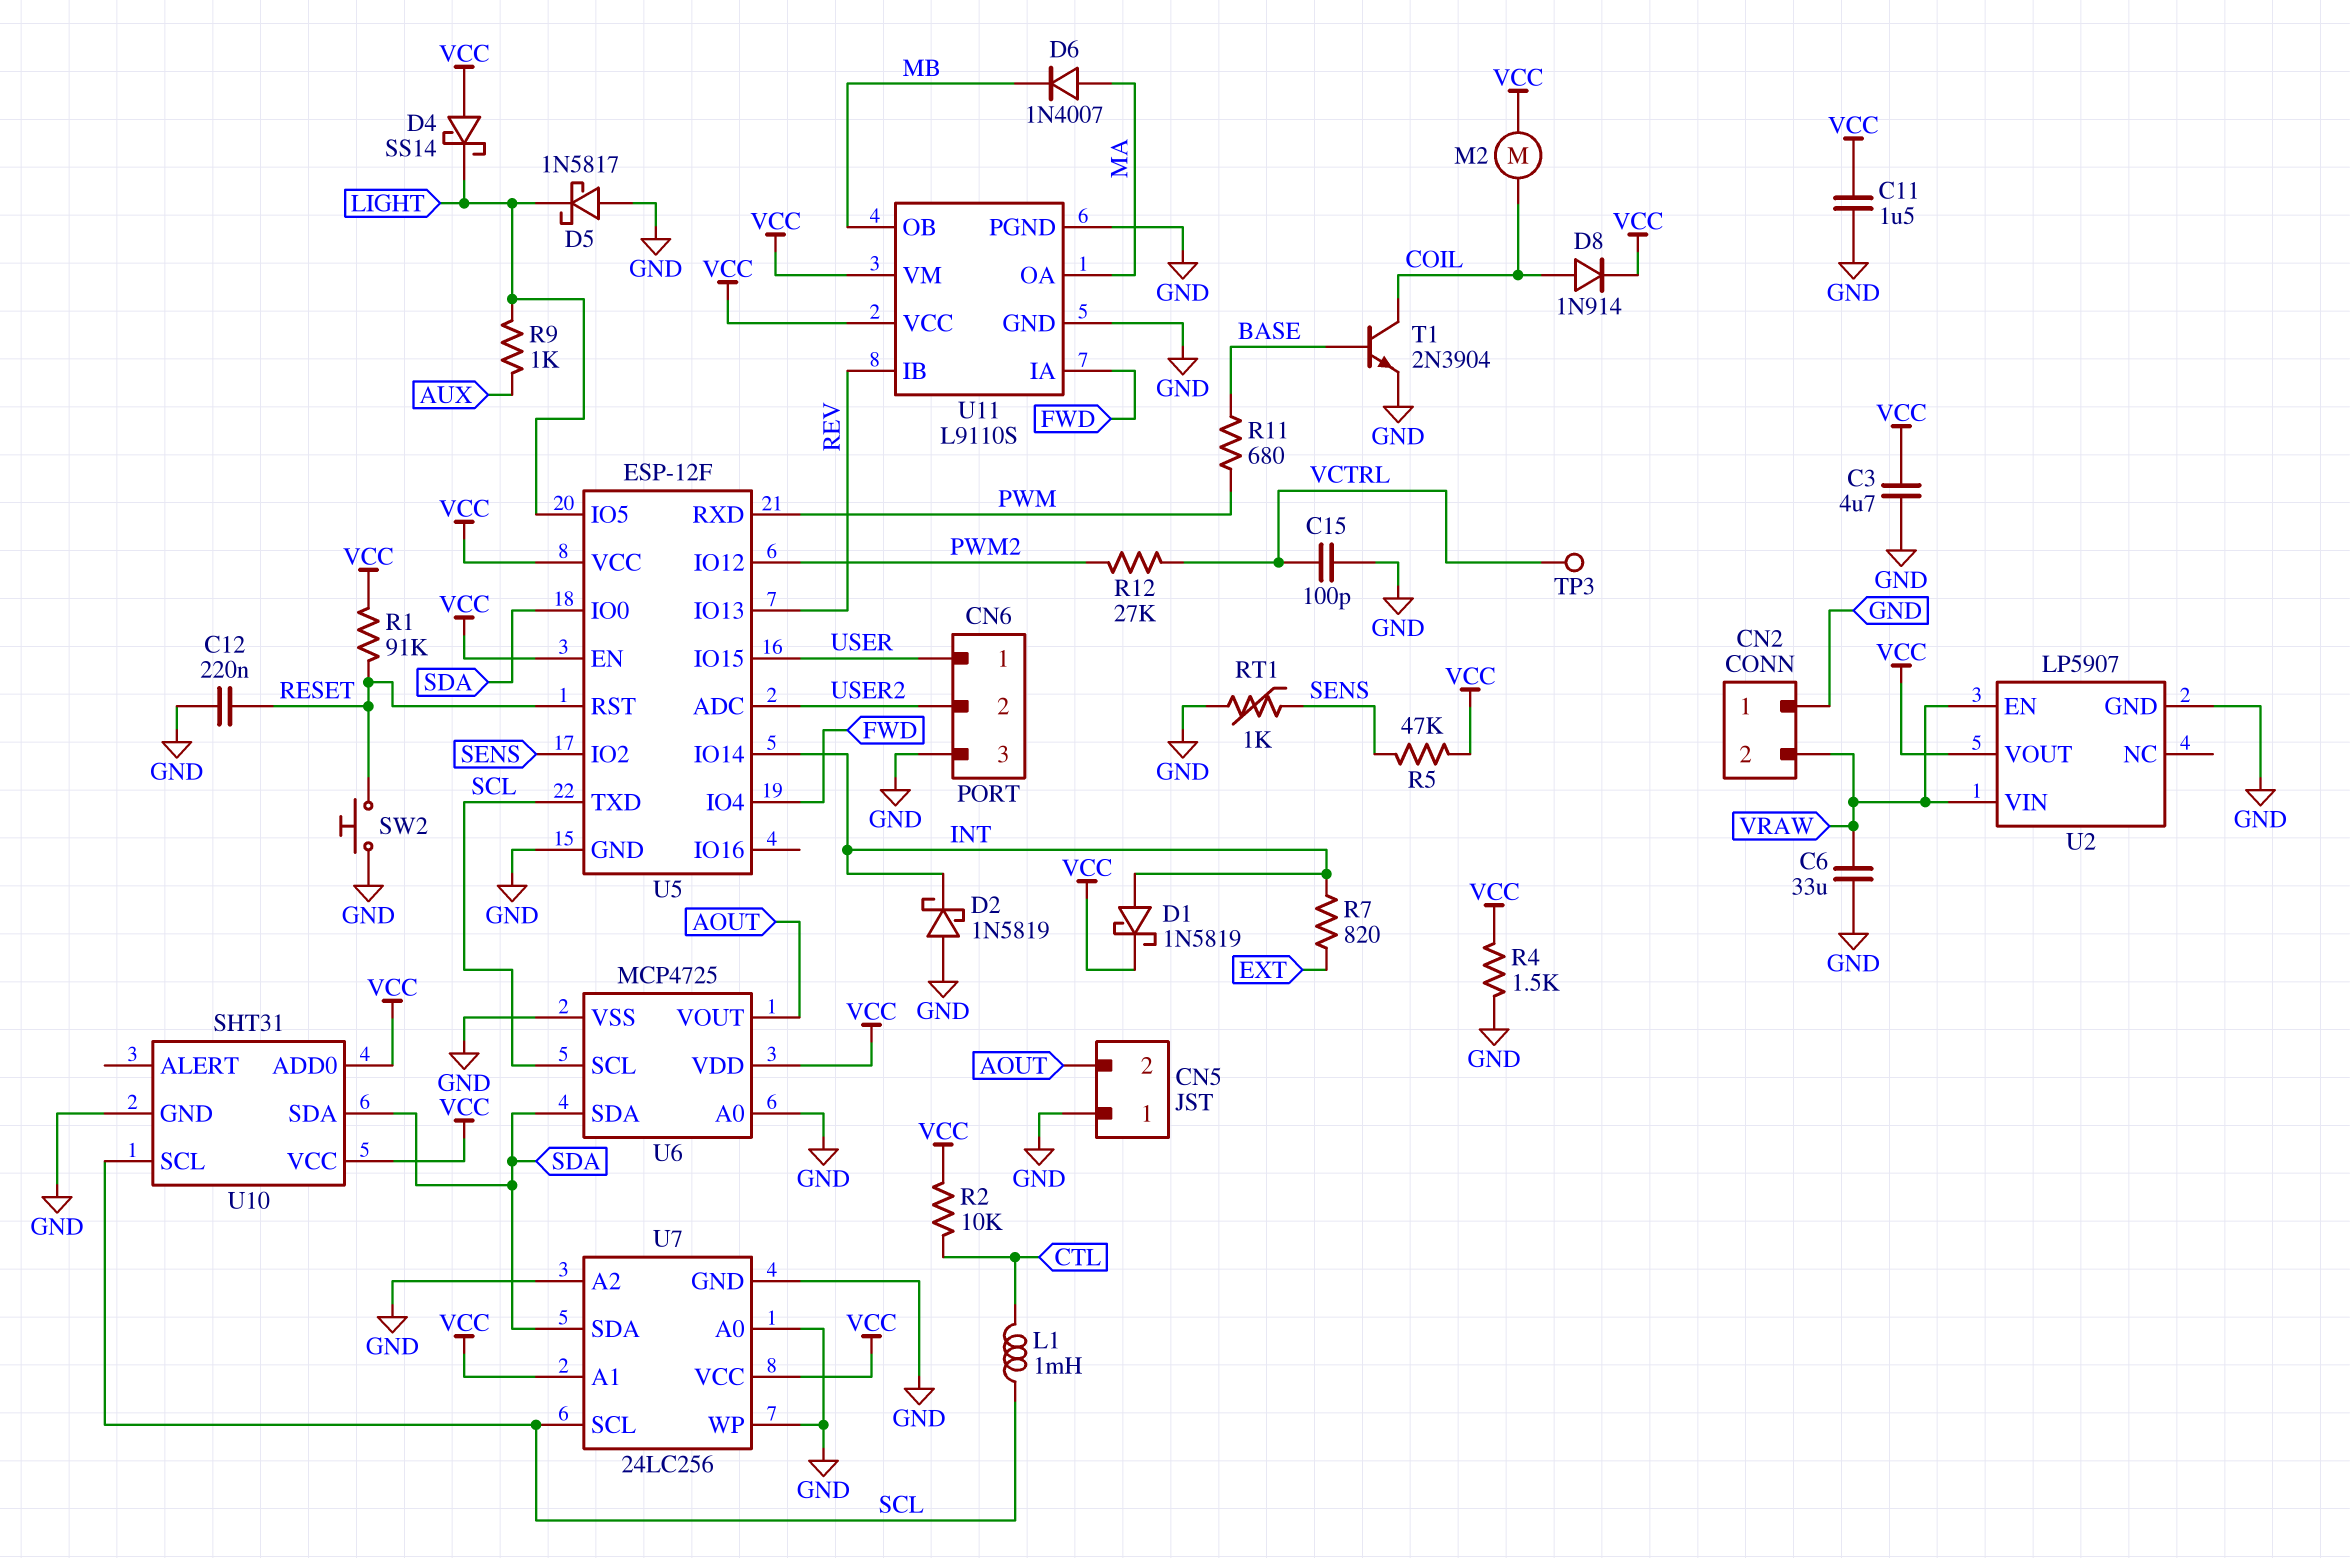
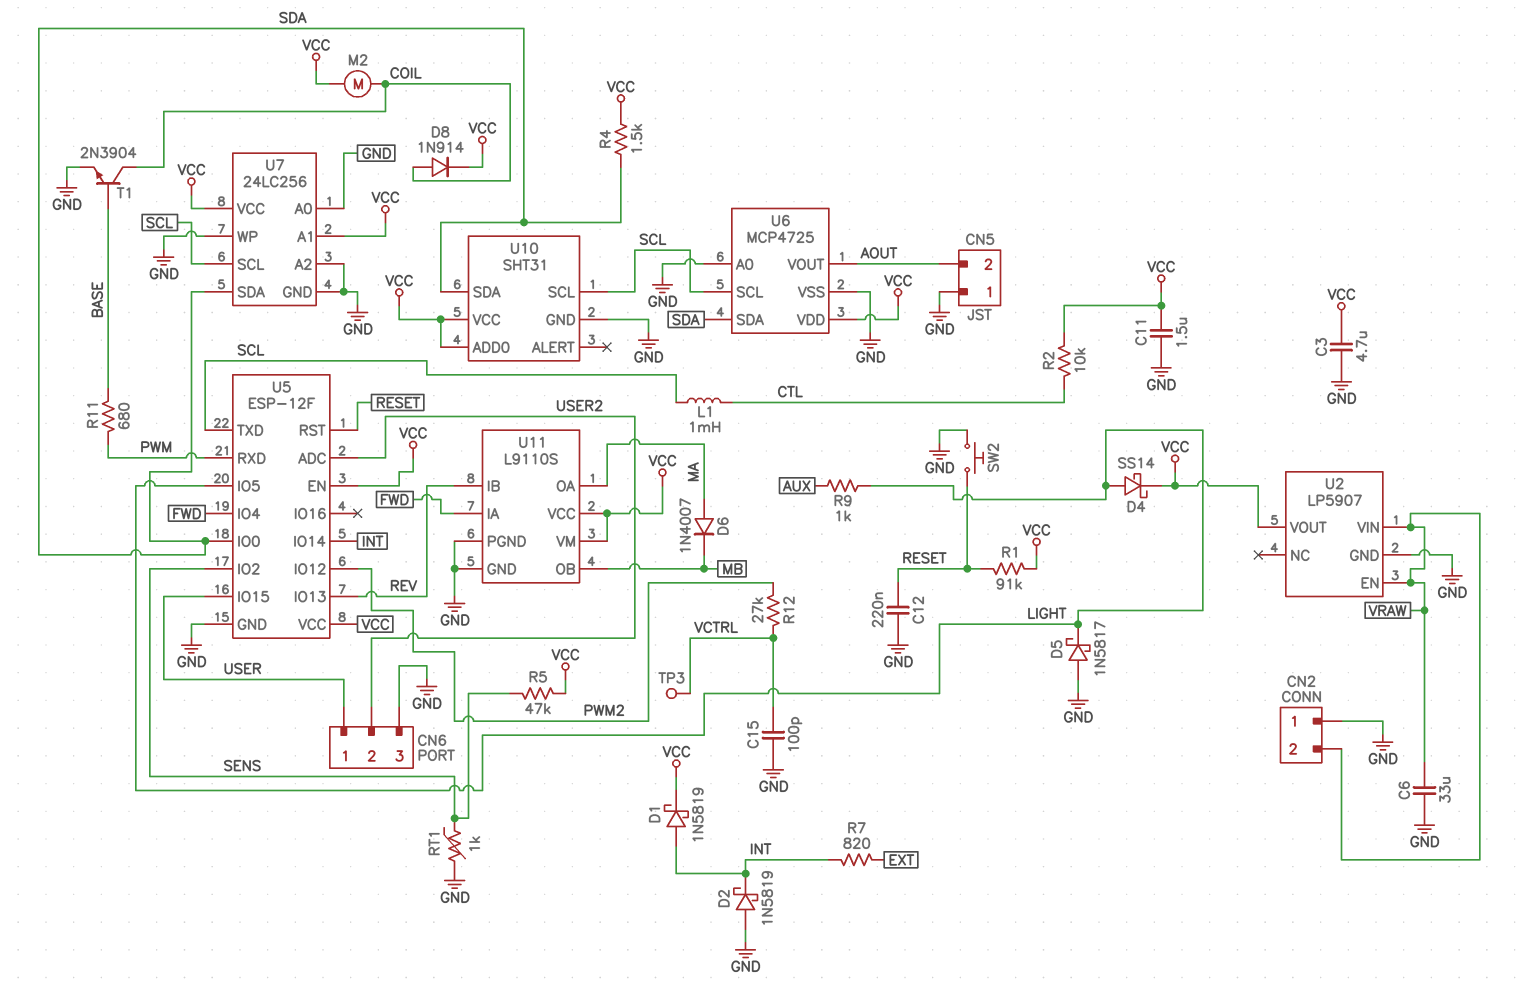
D4: schottky SS14 (A VCC, K LIGHT) -> schottky SS14 (A LIGHT, K VCC)
R4: 1.5k (GND, VCC) -> 1.5k (SDA, VCC)

